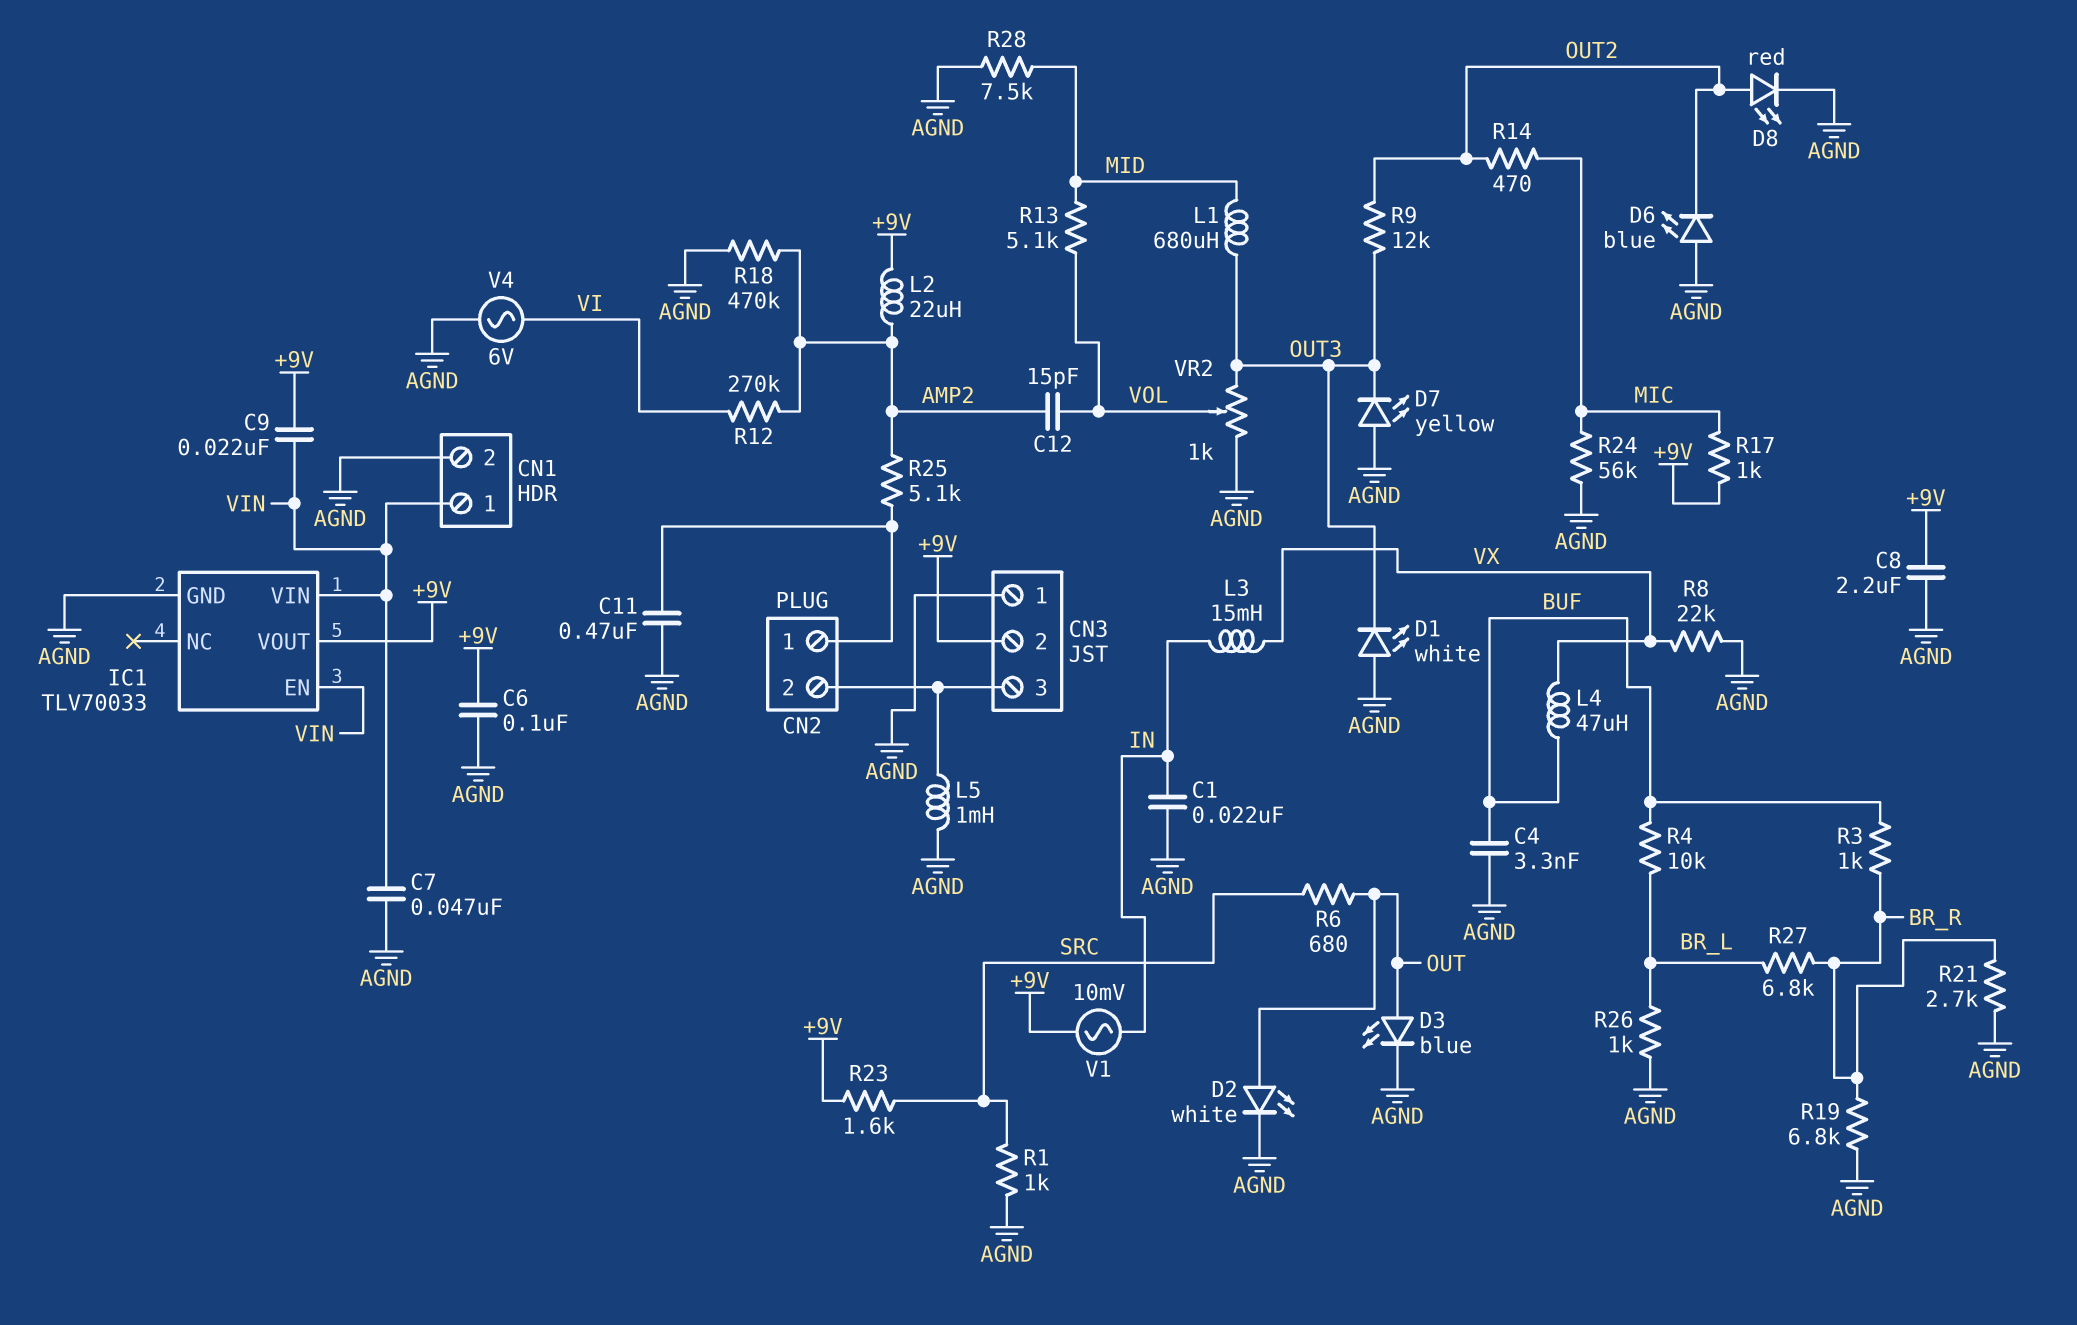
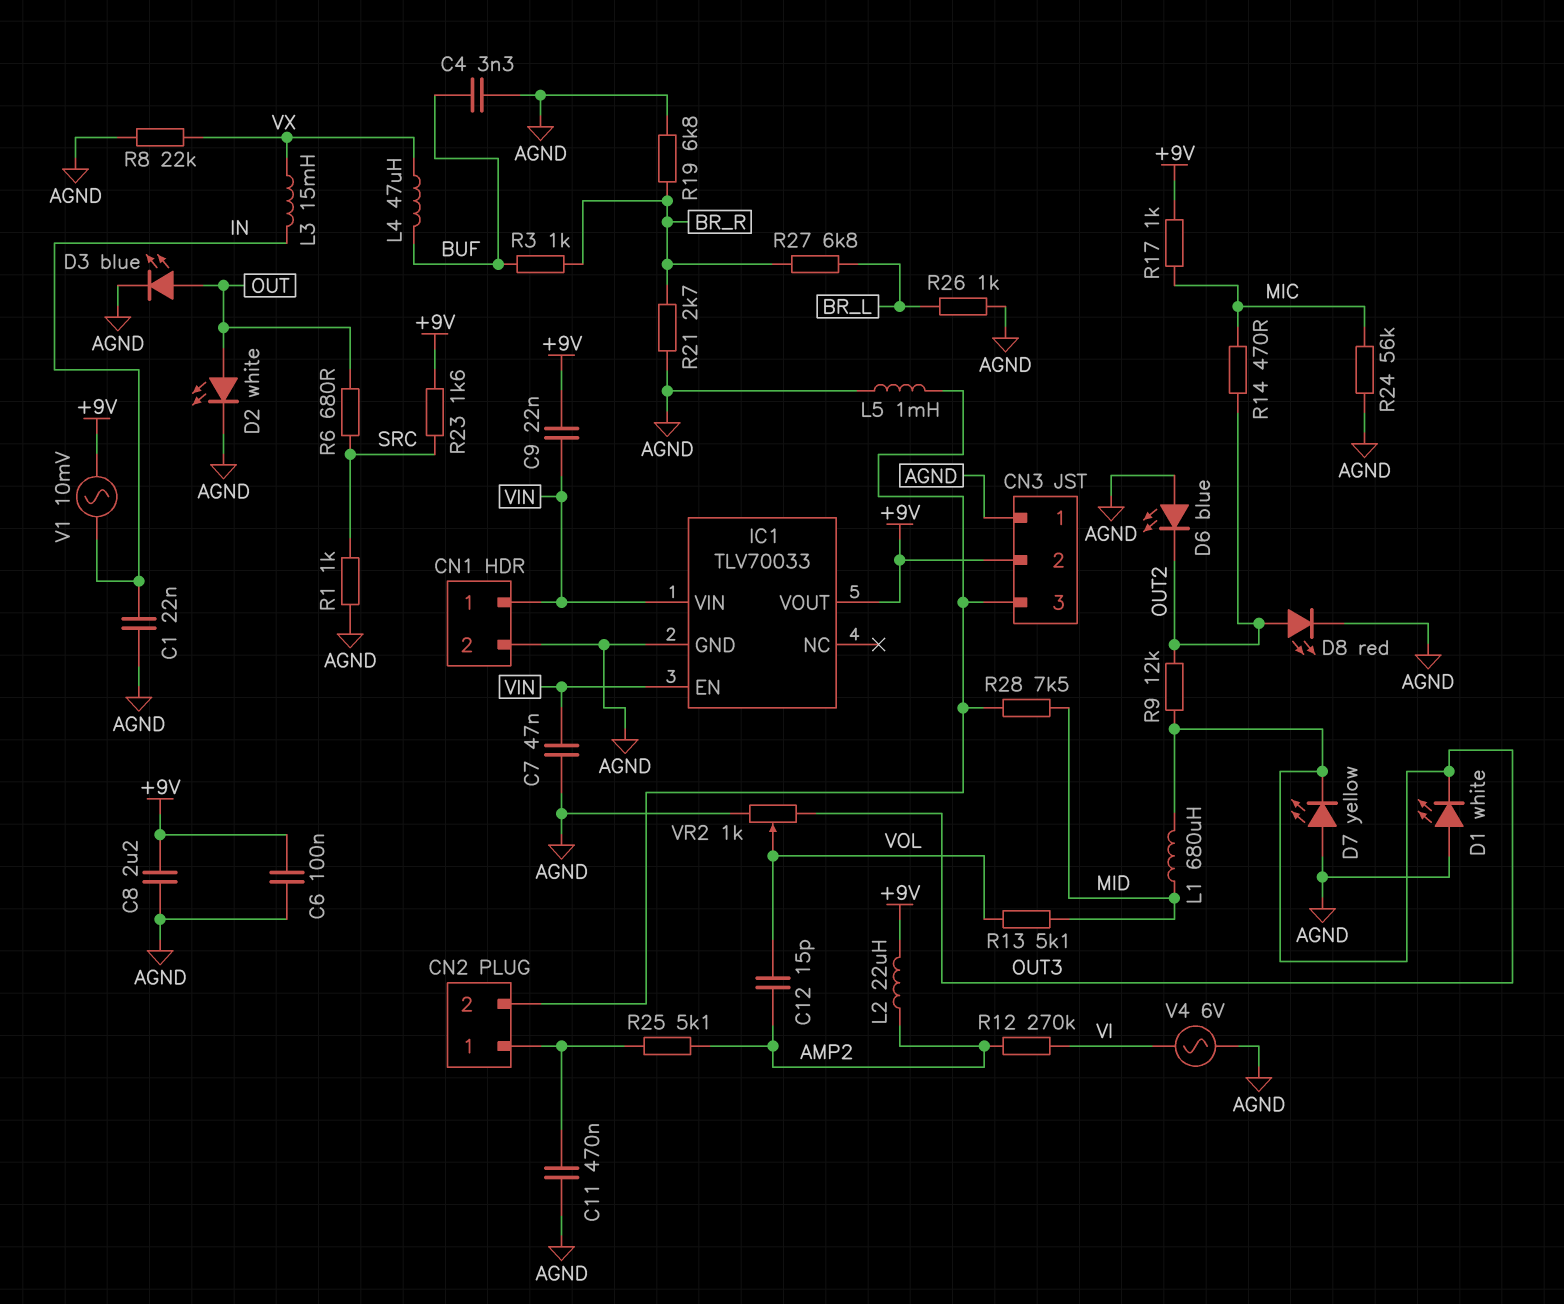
R4: 10k (BR_L, BUF) -> none
R18: 470k (AGND, AMP2) -> none
R28: 7.5k (AGND, MID) -> 7.5k (CN2/2, MID)

